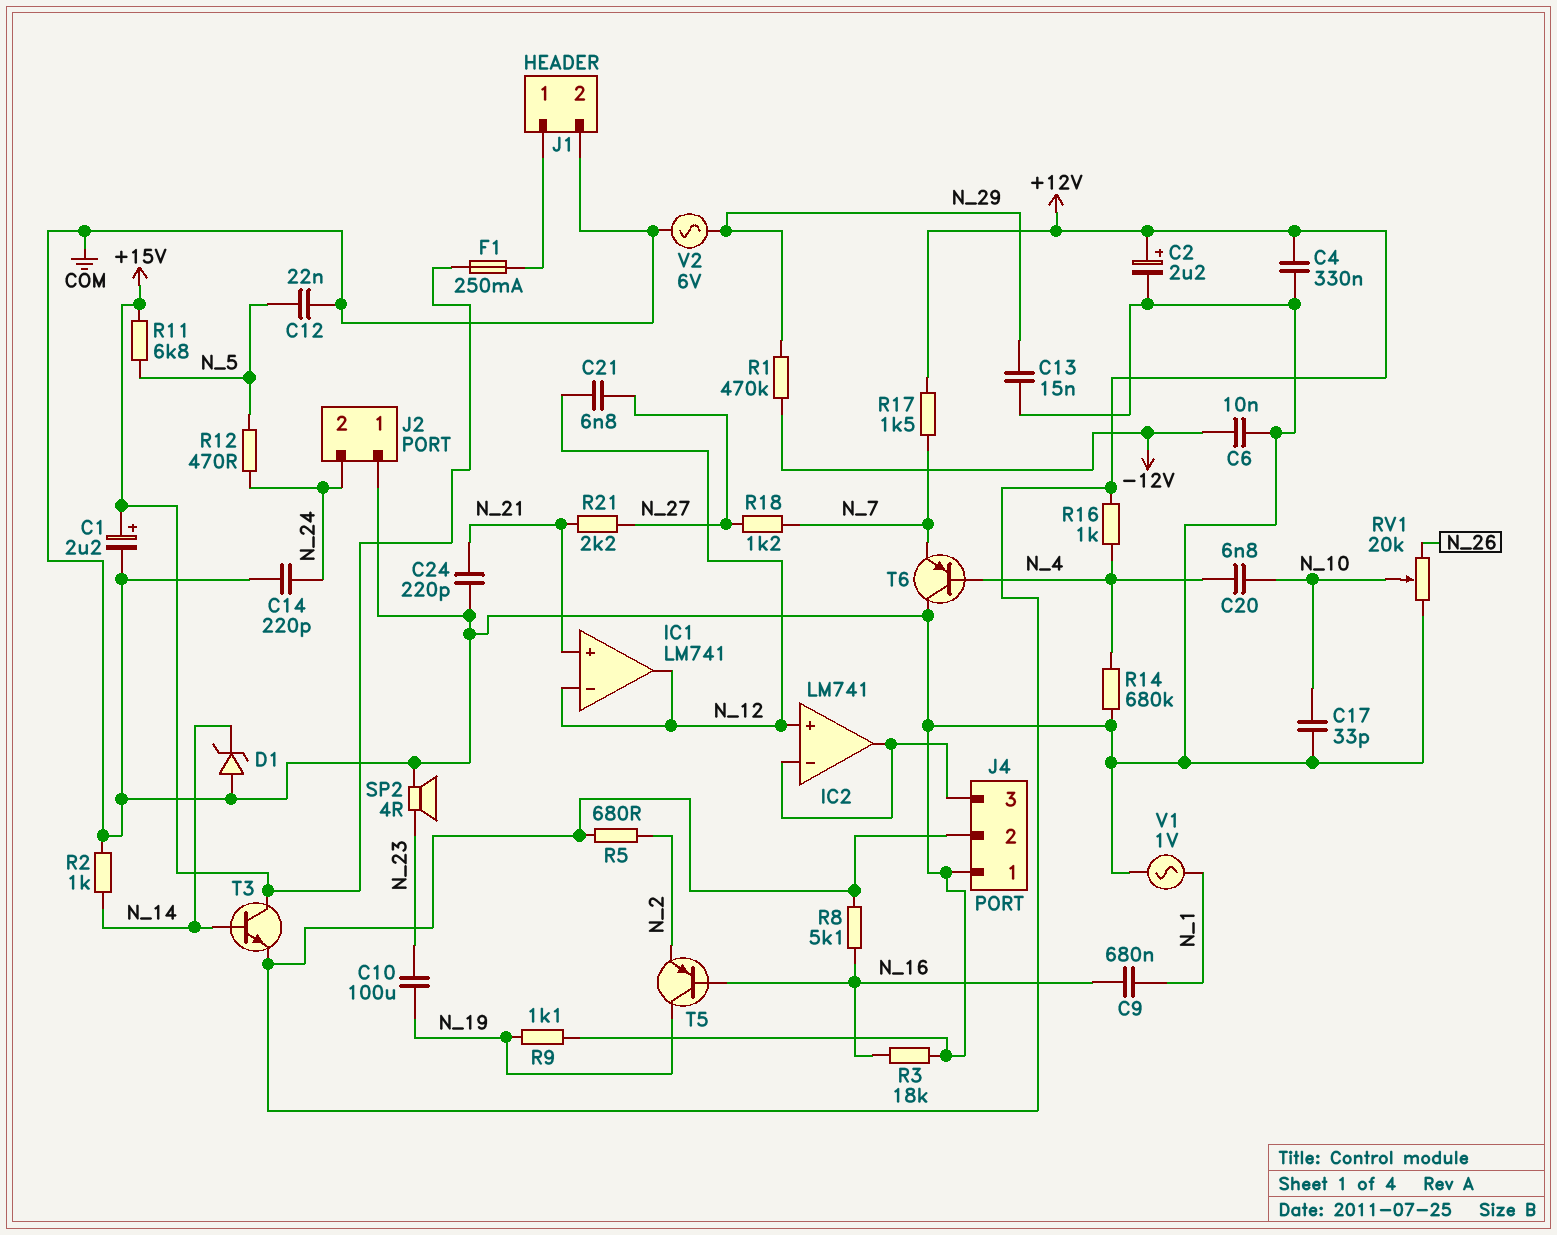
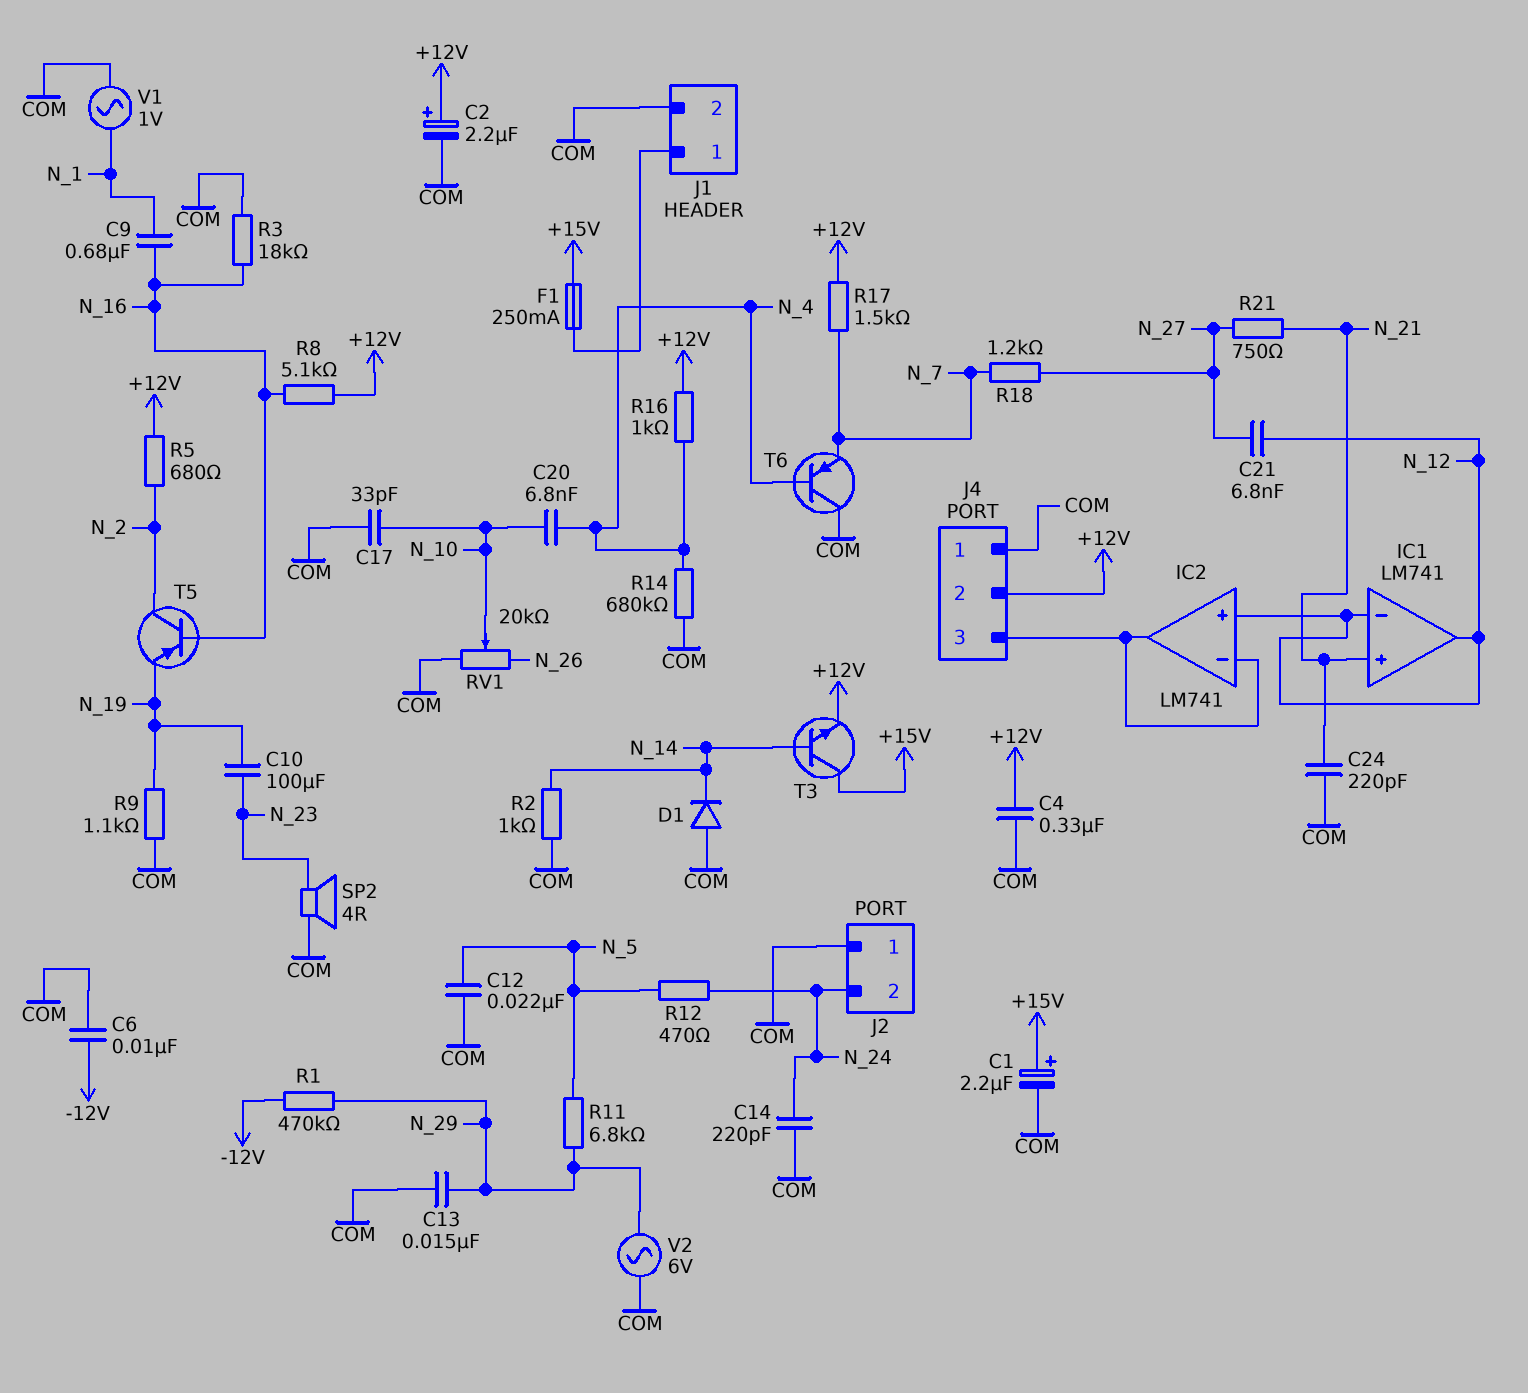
D1: zener (A COM, K N_14) -> diode (A COM, K N_14)
R11: 6.8k (+15V, N_5) -> 6.8k (N_5, N_29)
R21: 2.2k (N_21, N_27) -> 750 (N_21, N_27)
T5: PNP (B N_16, C N_19, E N_2) -> PNP (B N_16, C N_2, E N_19)

